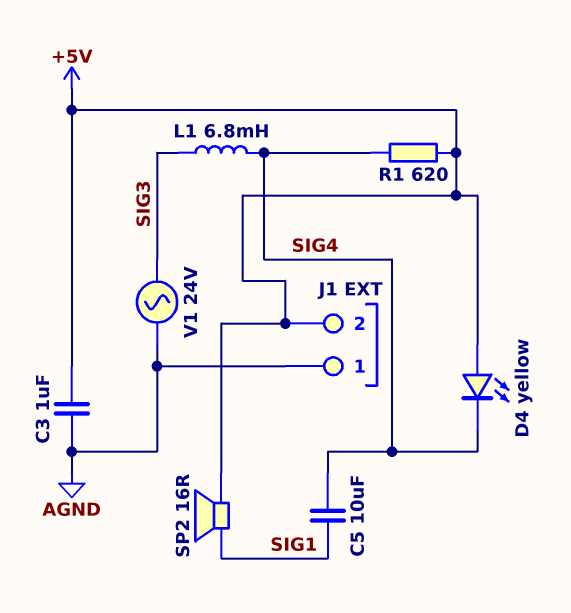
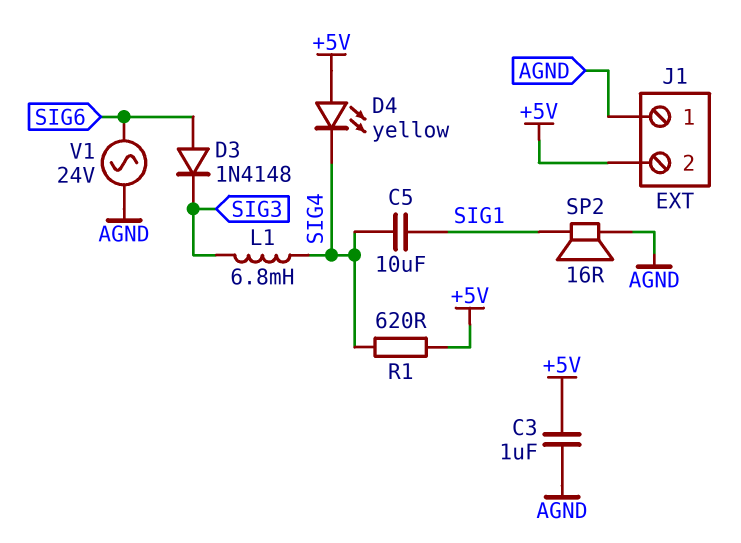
D3: none -> diode 1N4148 (A SIG6, K SIG3)
SP2: speaker 16R (+5V, SIG1) -> speaker 16R (AGND, SIG1)
V1: AC 24V (AGND, SIG3) -> AC 24V (AGND, SIG6)

